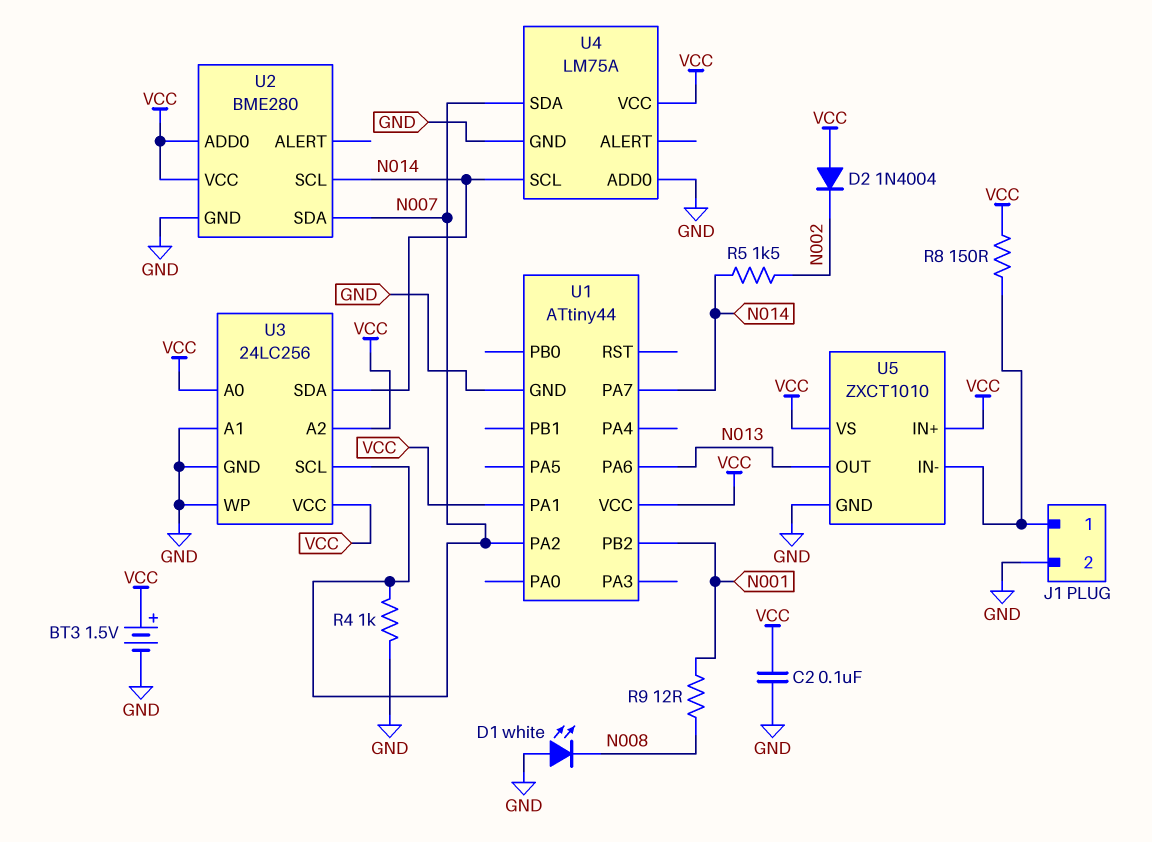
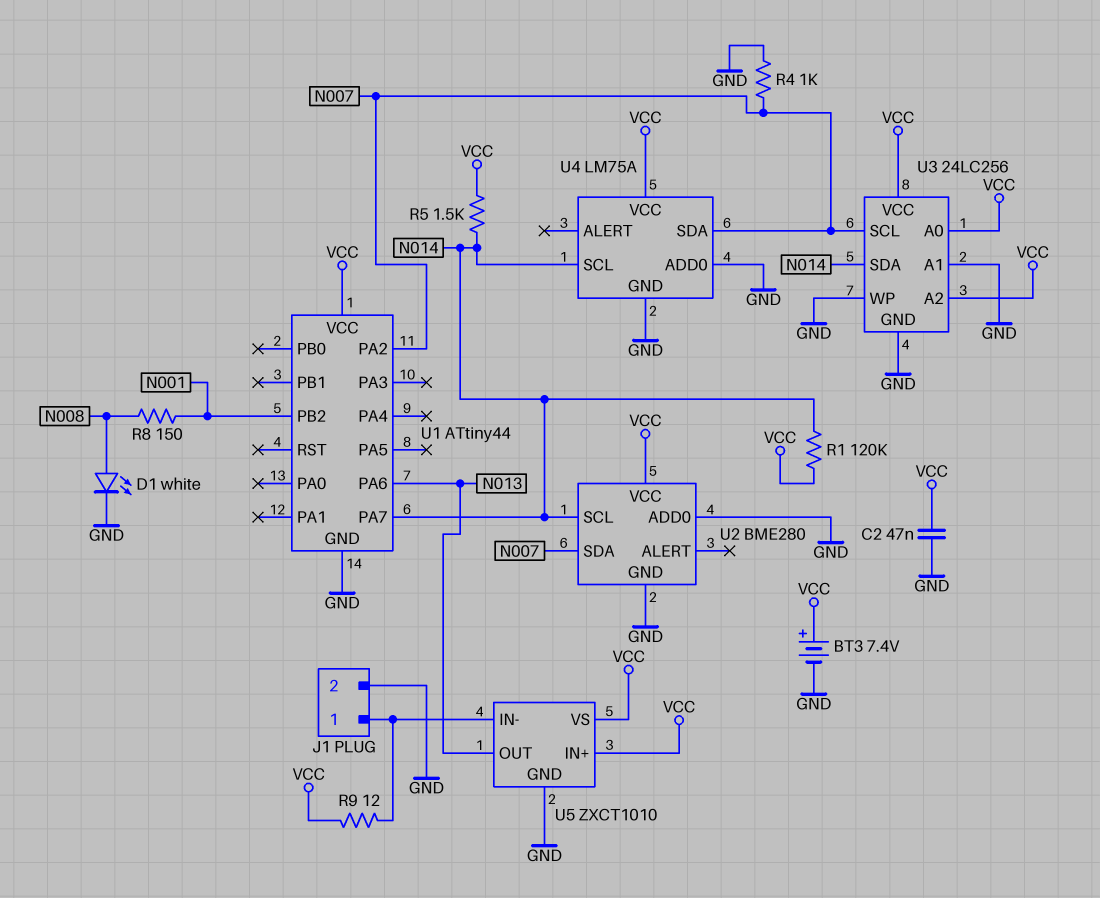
BT3: 1.5V (plus VCC, minus GND) -> 7.4V (plus VCC, minus GND)
C2: 100nF (GND, VCC) -> 47nF (GND, VCC)
D1: LED white (A GND, K N008) -> LED white (A N008, K GND)
D2: diode 1N4004 (A VCC, K N002) -> none
R1: none -> 120k (N014, VCC)
R5: 1.5k (N002, N014) -> 1.5k (N014, VCC)
R8: 150 (J1/1, VCC) -> 150 (N001, N008)
R9: 12 (N001, N008) -> 12 (J1/1, VCC)
U1 pin PA1: VCC -> none
U2 pin ADD0: VCC -> GND

